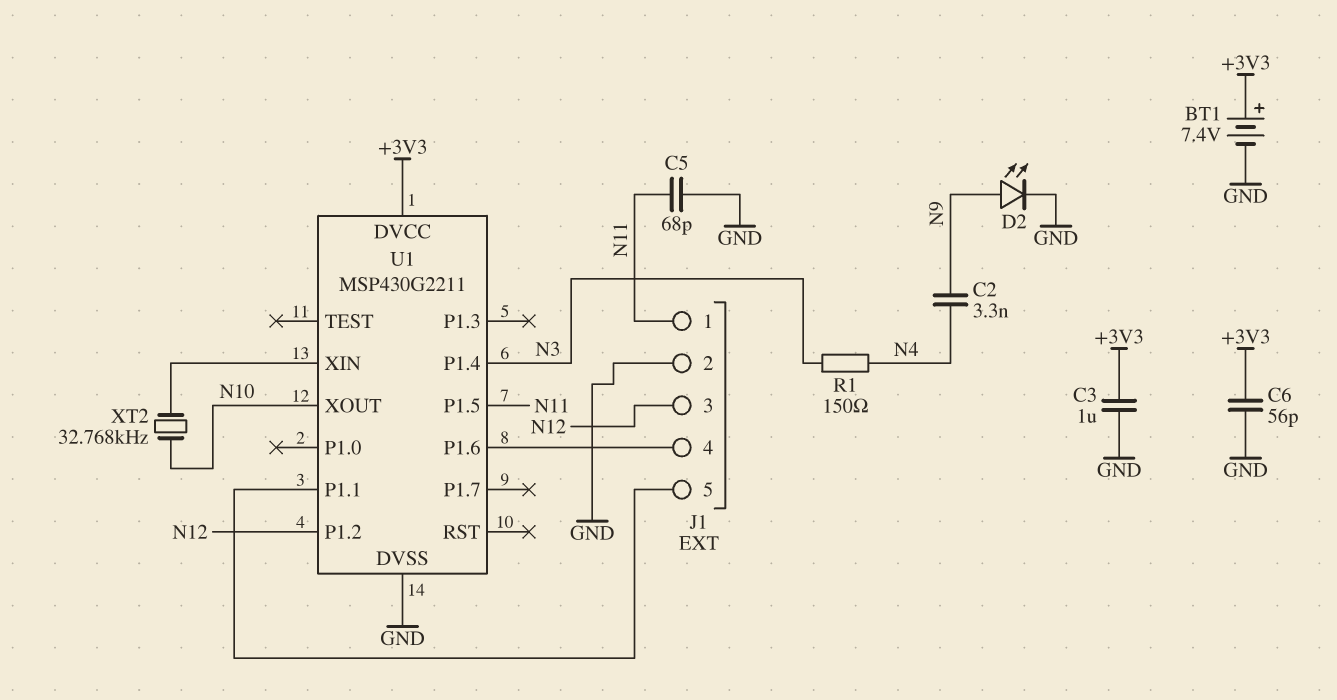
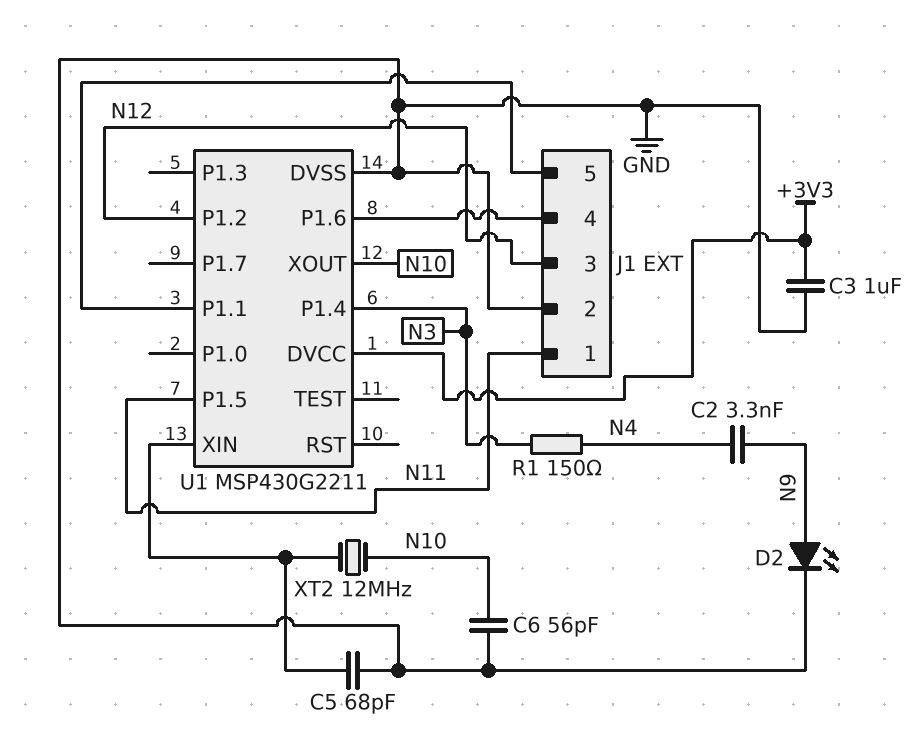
BT1: 7.4V (plus +3V3, minus GND) -> none
C5: 68pF (GND, N11) -> 68pF (GND, U1/XIN)
C6: 56pF (+3V3, GND) -> 56pF (GND, N10)
XT2: 32.768kHz (N10, U1/XIN) -> 12MHz (N10, U1/XIN)

